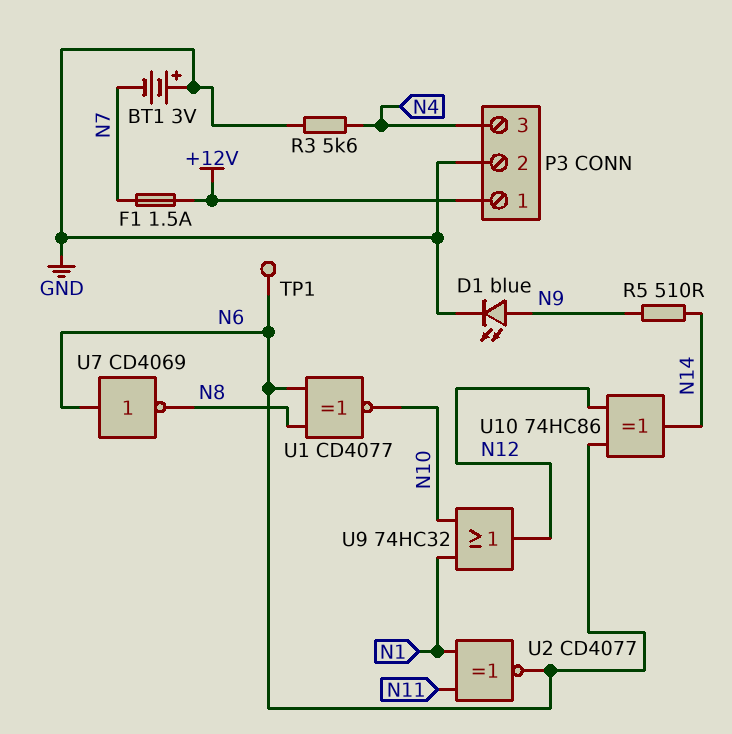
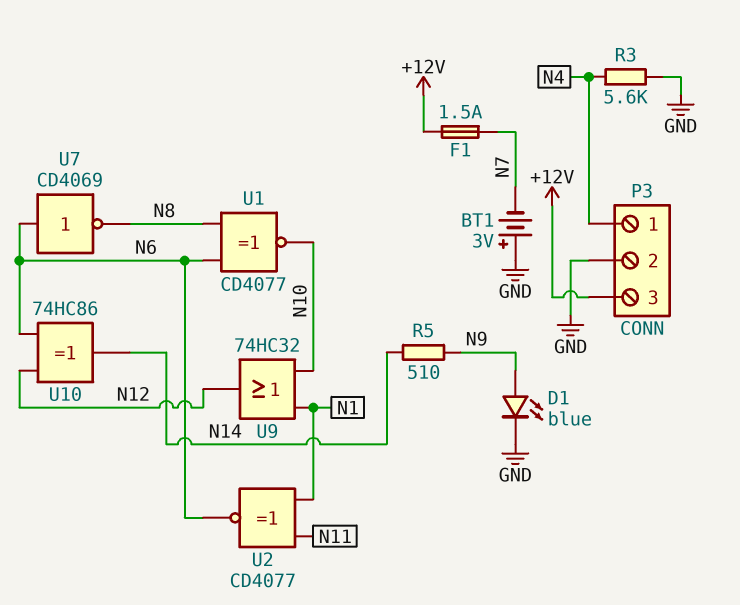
P3 pin 1: +12V -> N4
P3 pin 3: N4 -> +12V
TP1: test point (N6) -> none

